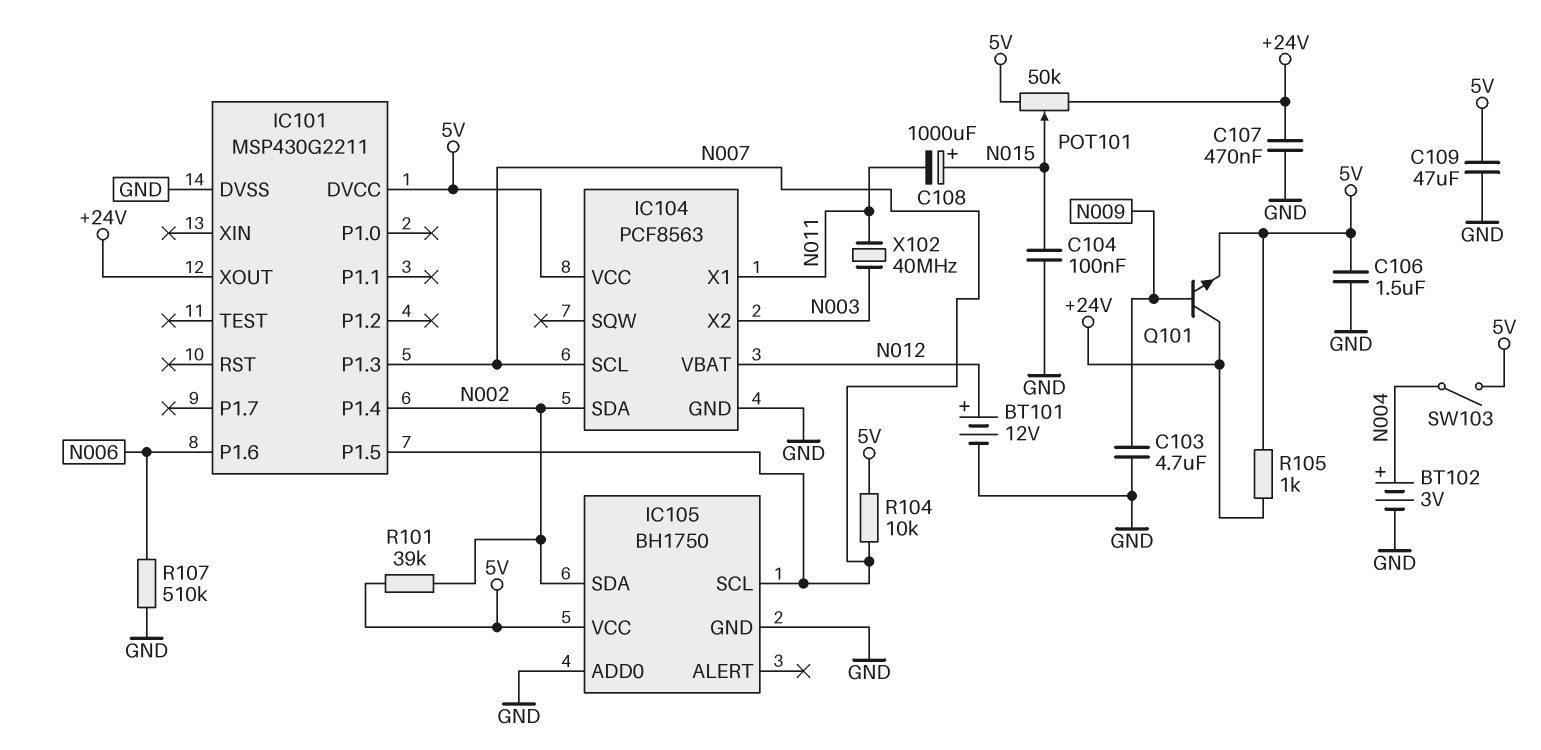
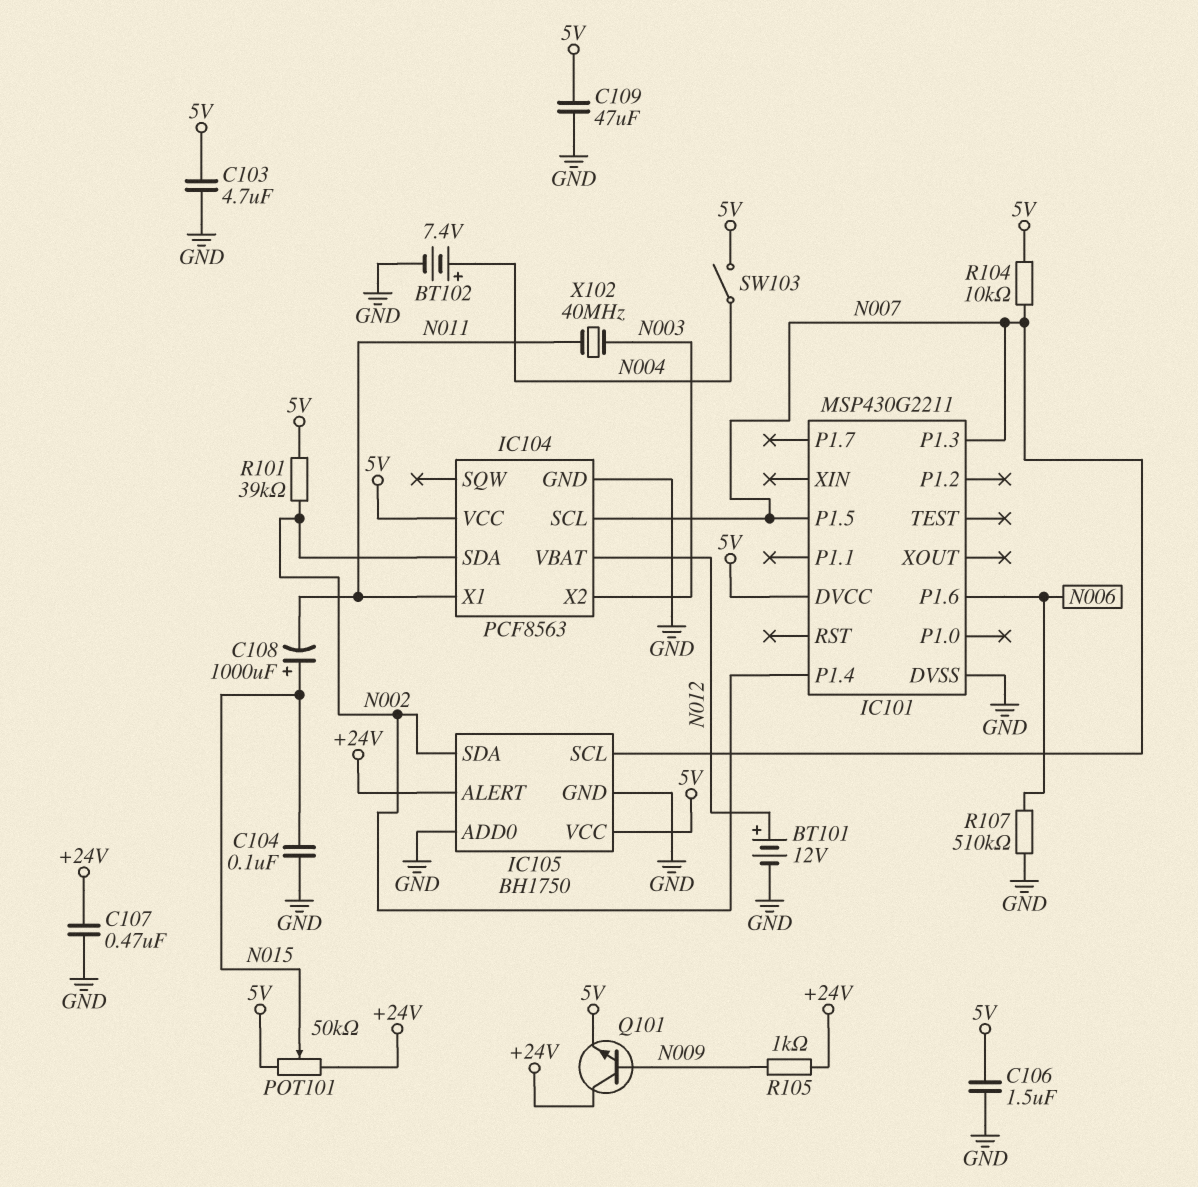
BT102: 3V (plus N004, minus GND) -> 7.4V (plus N004, minus GND)
C103: 4.7uF (GND, N009) -> 4.7uF (5V, GND)
IC101 pin XOUT: +24V -> none
IC105 pin ALERT: none -> +24V
R105: 1k (+24V, 5V) -> 1k (+24V, N009)

